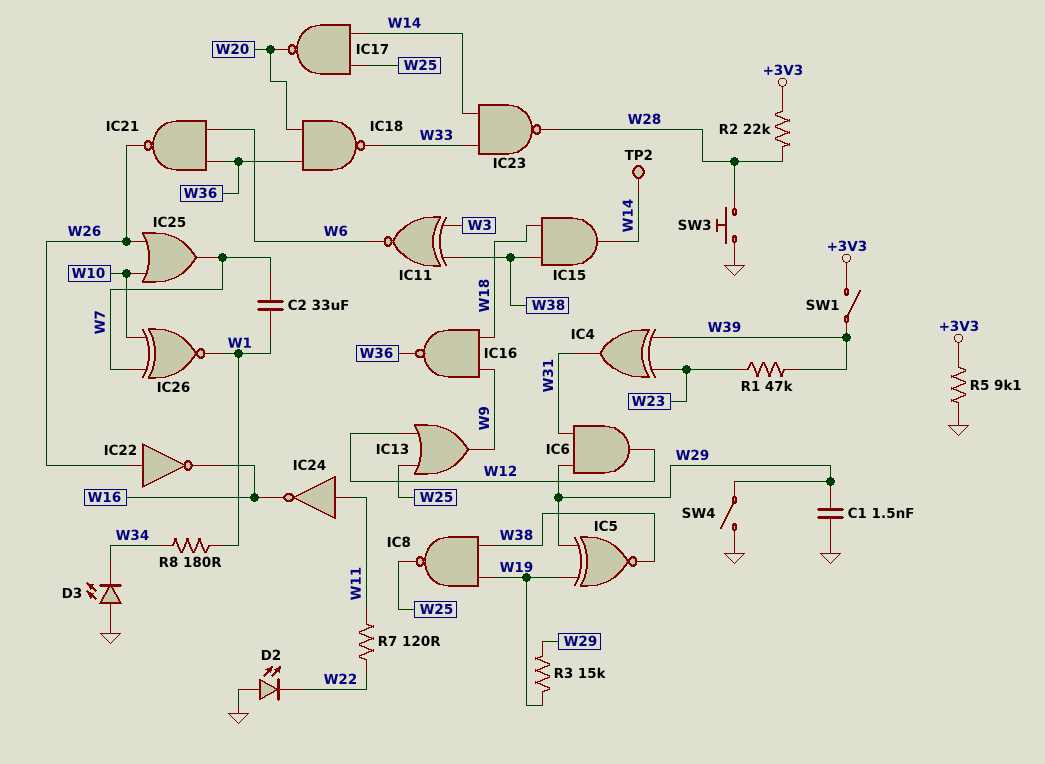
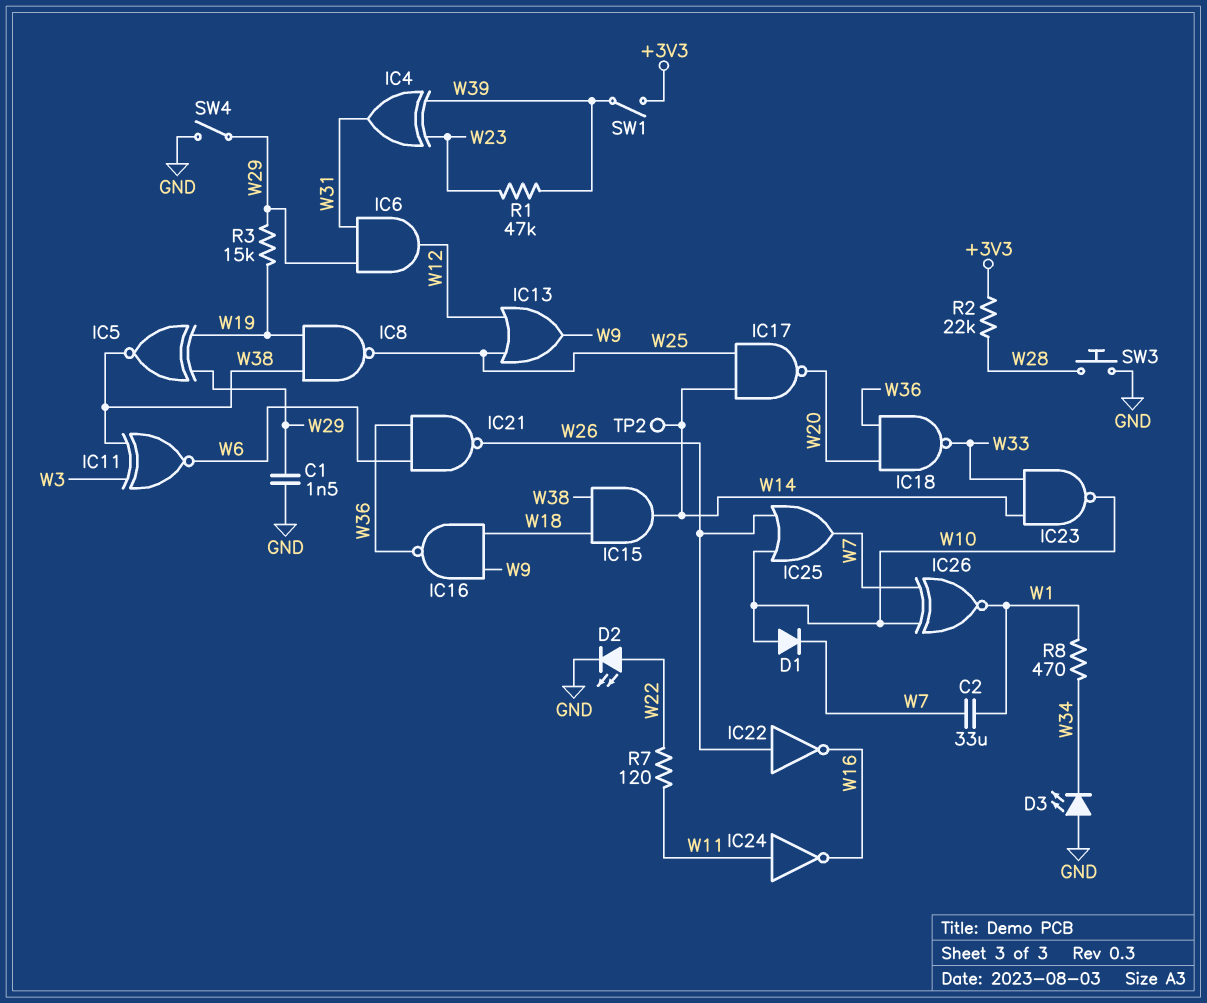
D1: none -> diode (A W10, K W7)
D2: LED (A GND, K W22) -> LED (A W22, K GND)
IC23: NAND (in W14, in W33, out W28) -> NAND (in W14, in W33, out W10)
R5: 9.1k (+3V3, GND) -> none
R8: 180 (W1, W34) -> 470 (W1, W34)

